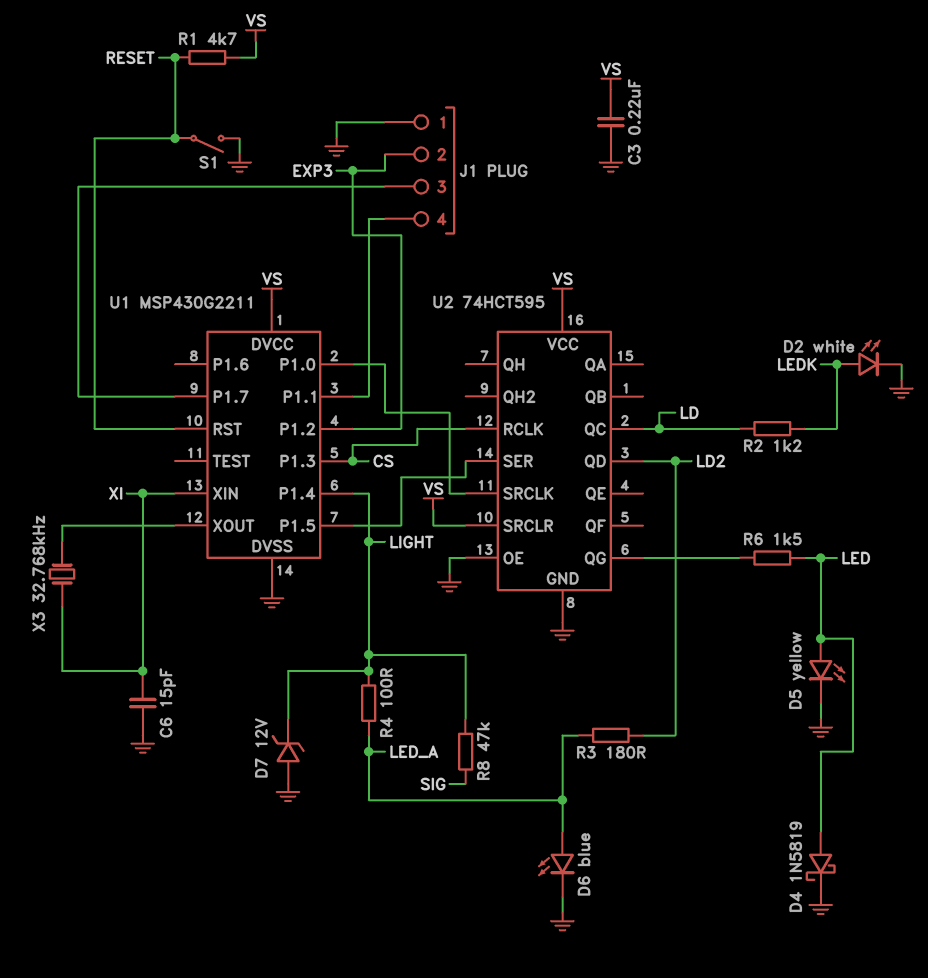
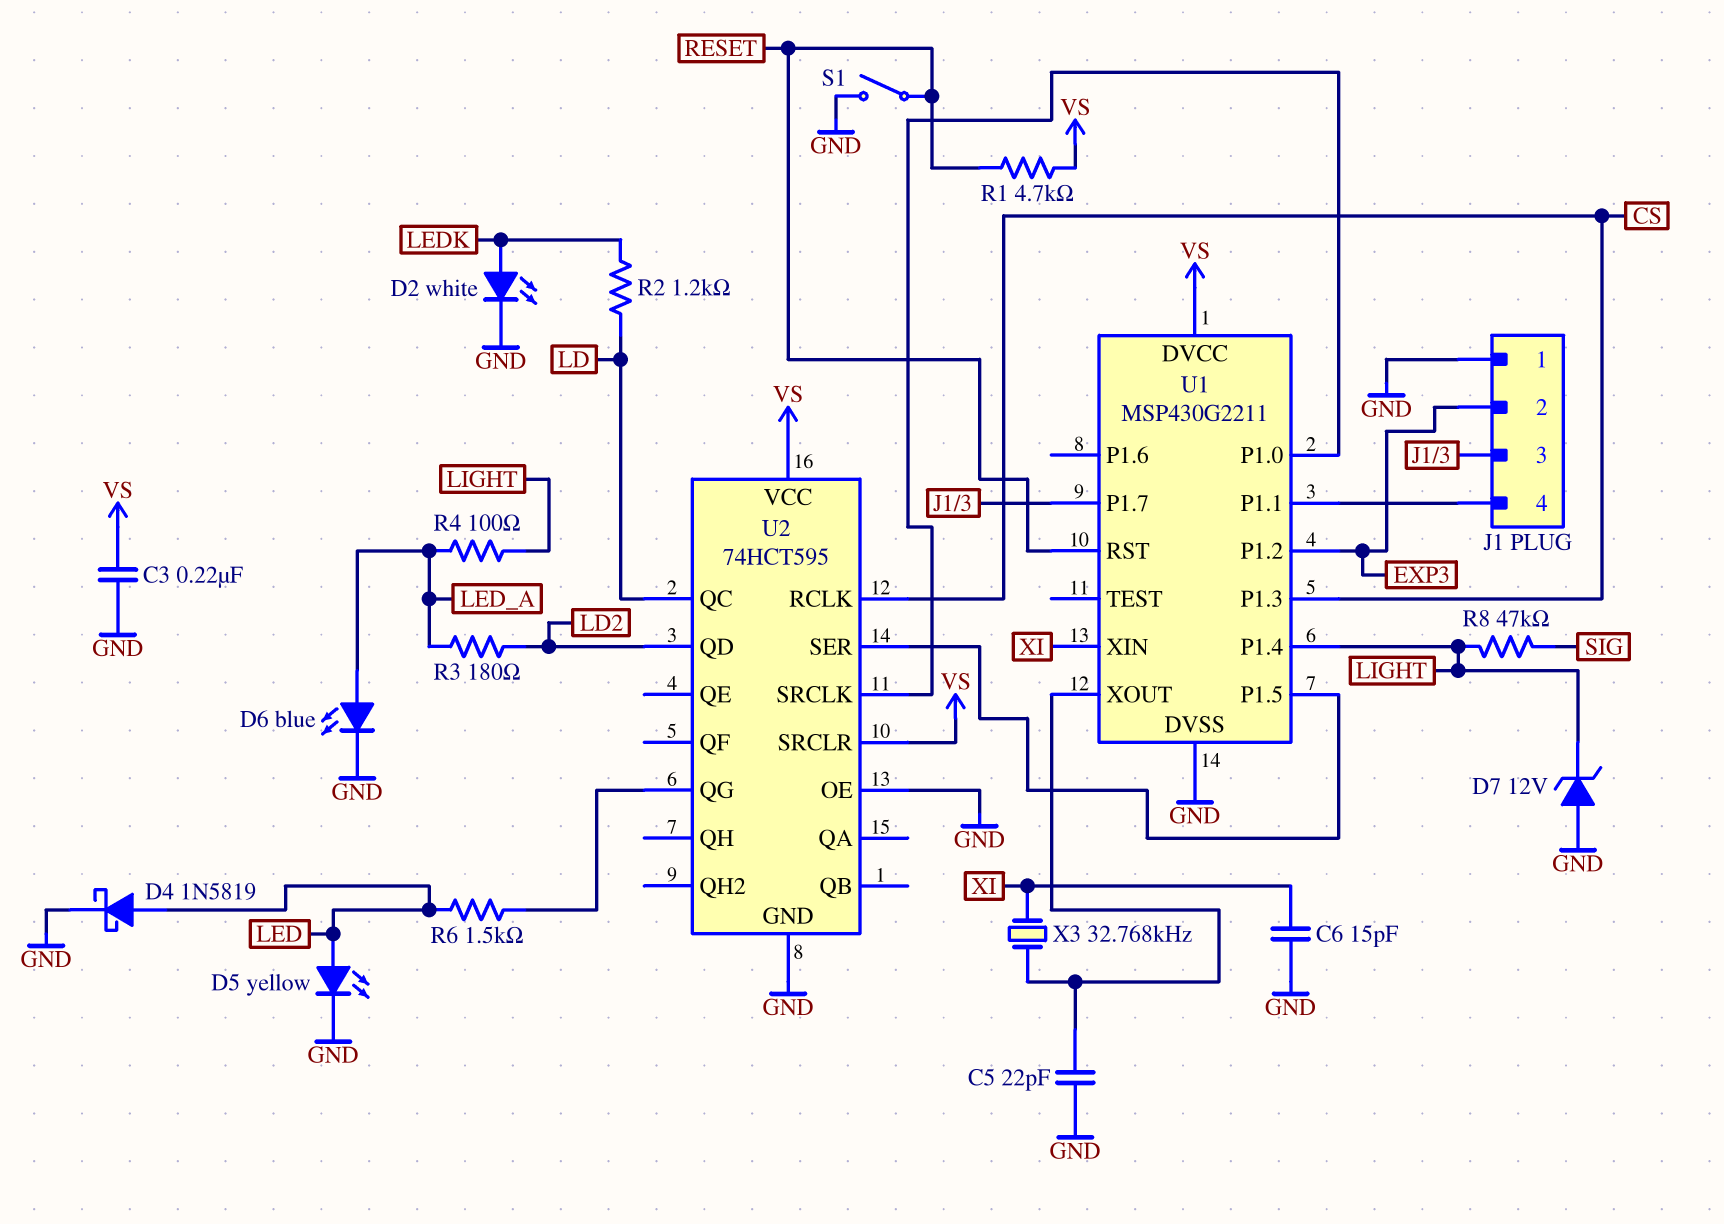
C5: none -> 22pF (GND, U1/XOUT)

